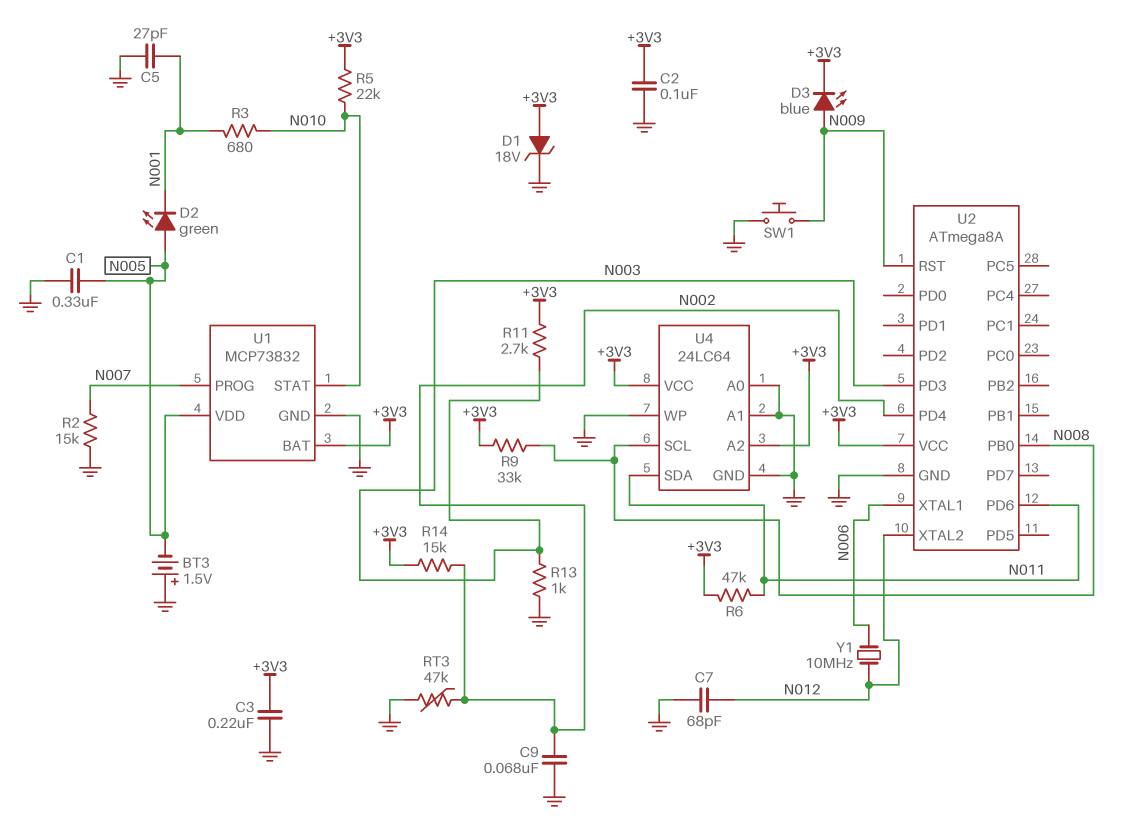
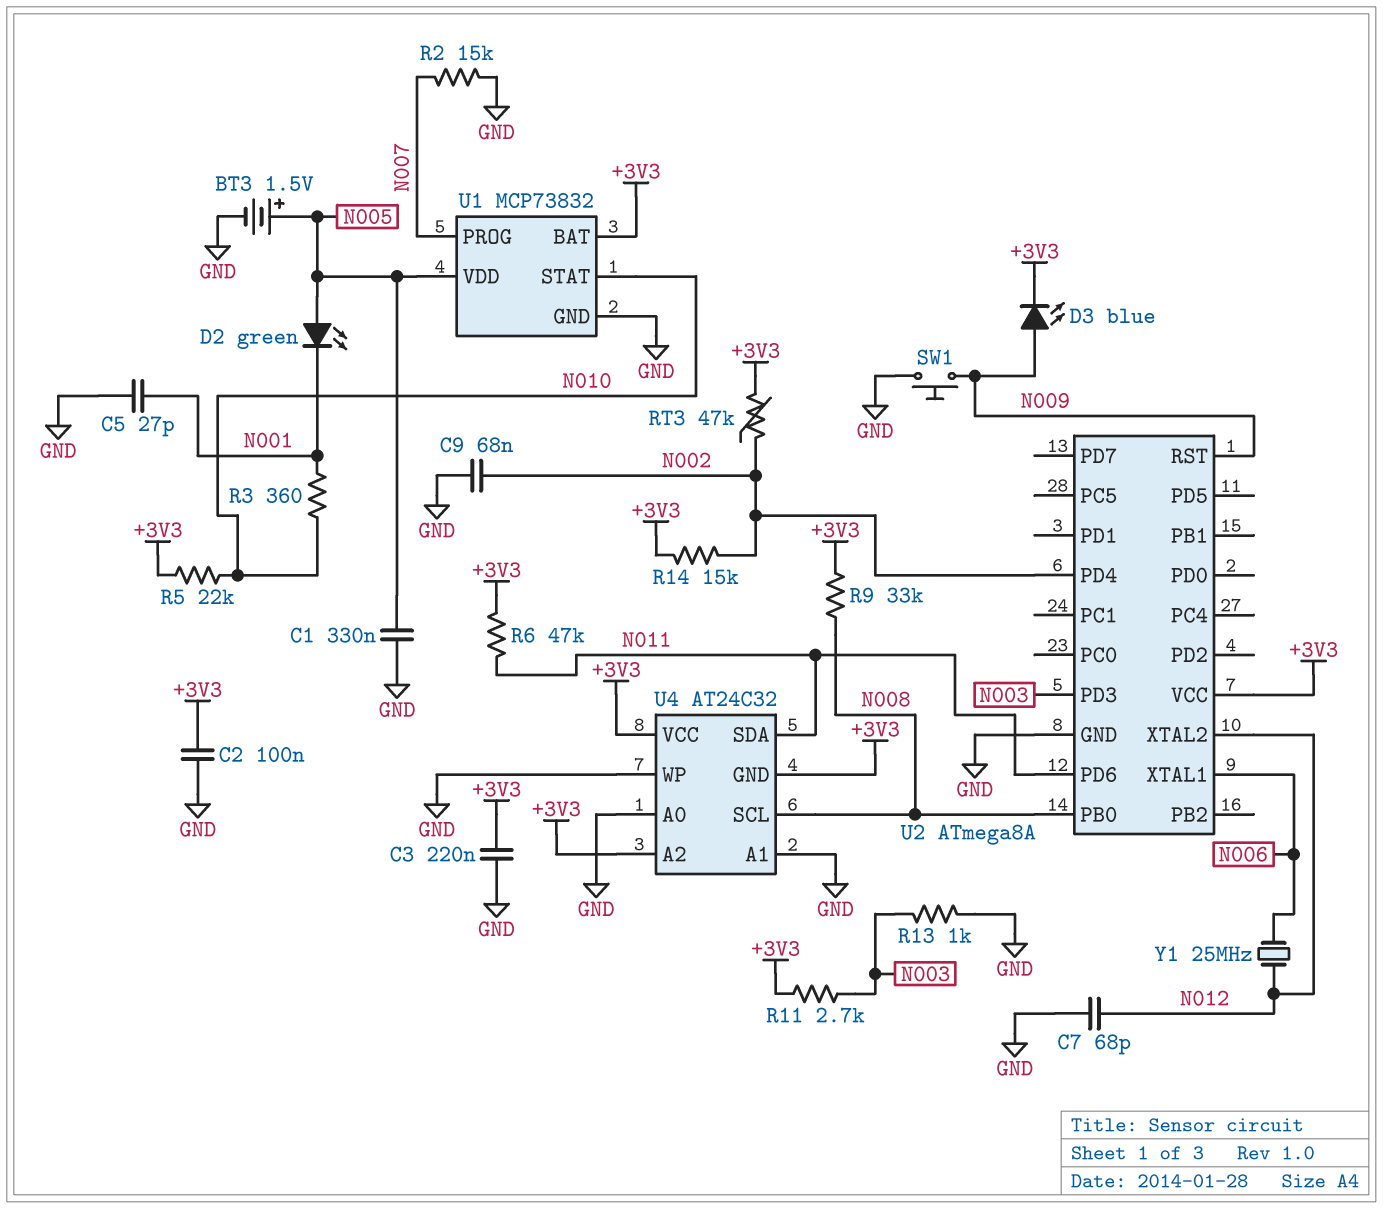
BT3: 1.5V (plus GND, minus N005) -> 1.5V (plus N005, minus GND)
D1: zener 18V (A +3V3, K GND) -> none
R3: 680 (N001, N010) -> 360 (N001, N010)
RT3: 47k (GND, N002) -> 47k (+3V3, N002)
U4: 24LC64 -> AT24C32
U4 pin GND: GND -> +3V3
Y1: 10MHz (N006, N012) -> 25MHz (N006, N012)

